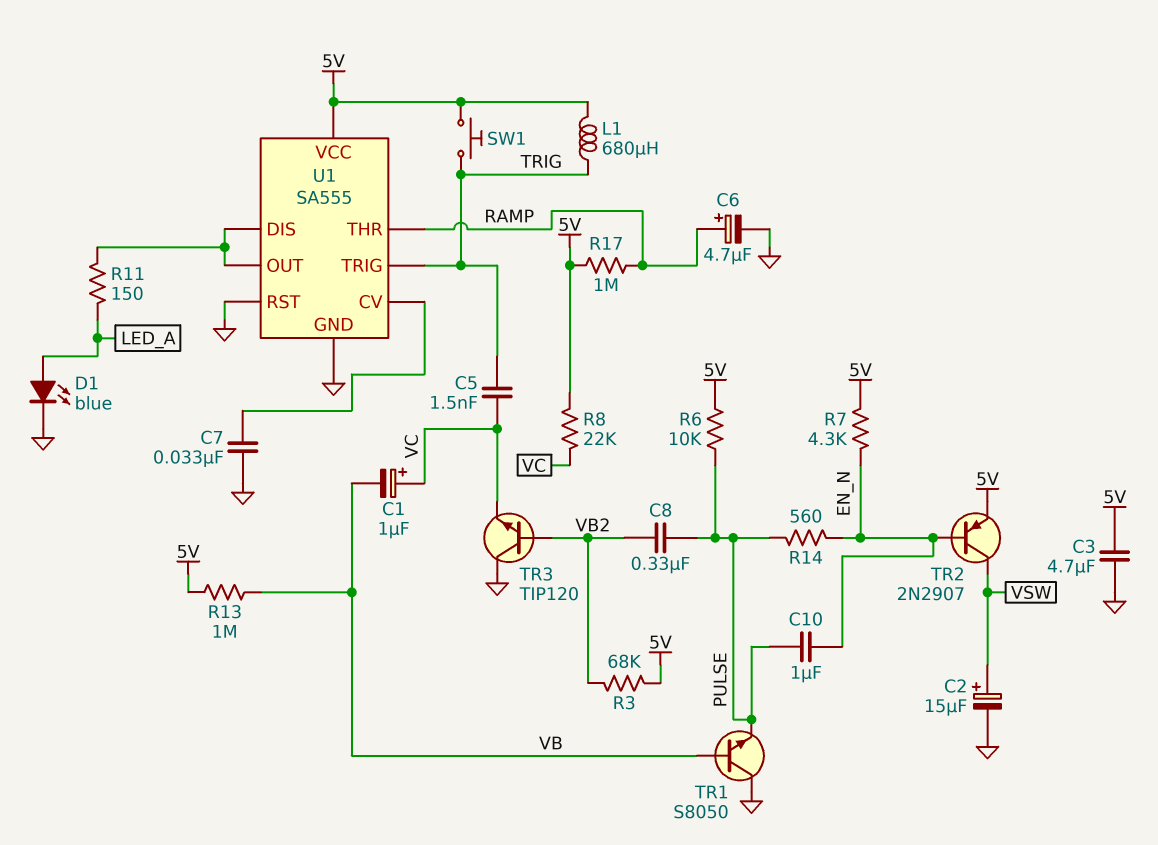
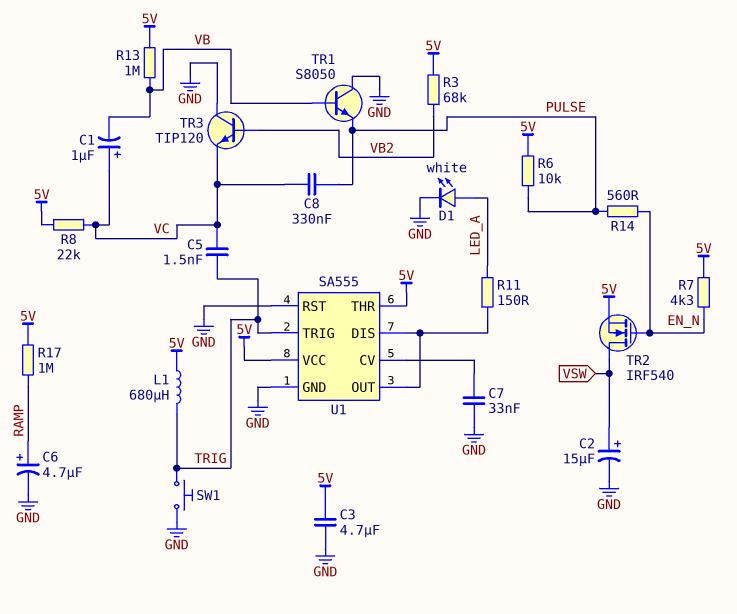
C8: 330nF (PULSE, VB2) -> 330nF (PULSE, VC)
C10: 1uF (EN_N, PULSE) -> none
D1: LED blue (A LED_A, K GND) -> LED white (A LED_A, K GND)
SW1: button (5V, TRIG) -> button (GND, TRIG)
TR2: PNP 2N2907 (B EN_N, C VSW, E 5V) -> NMOS IRF540 (G EN_N, D VSW, S 5V)
U1 pin THR: RAMP -> 5V

